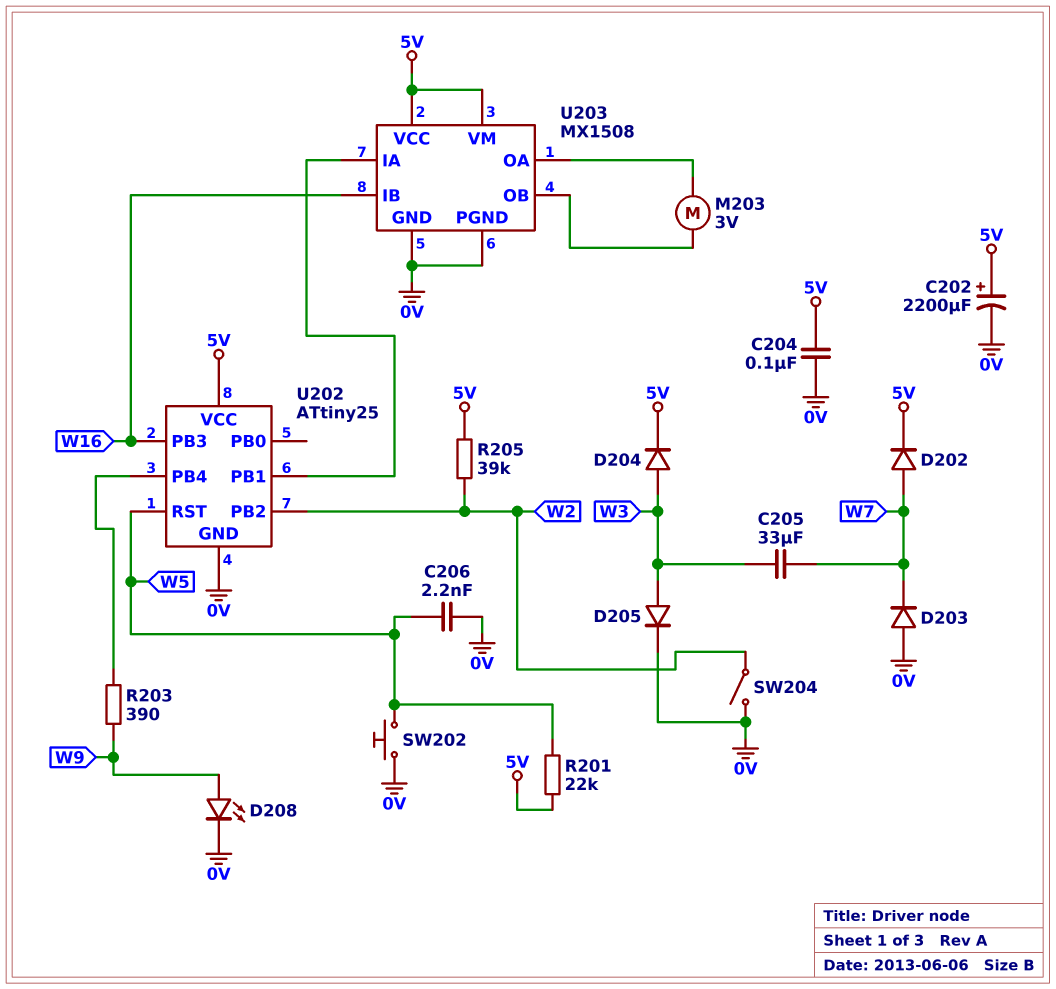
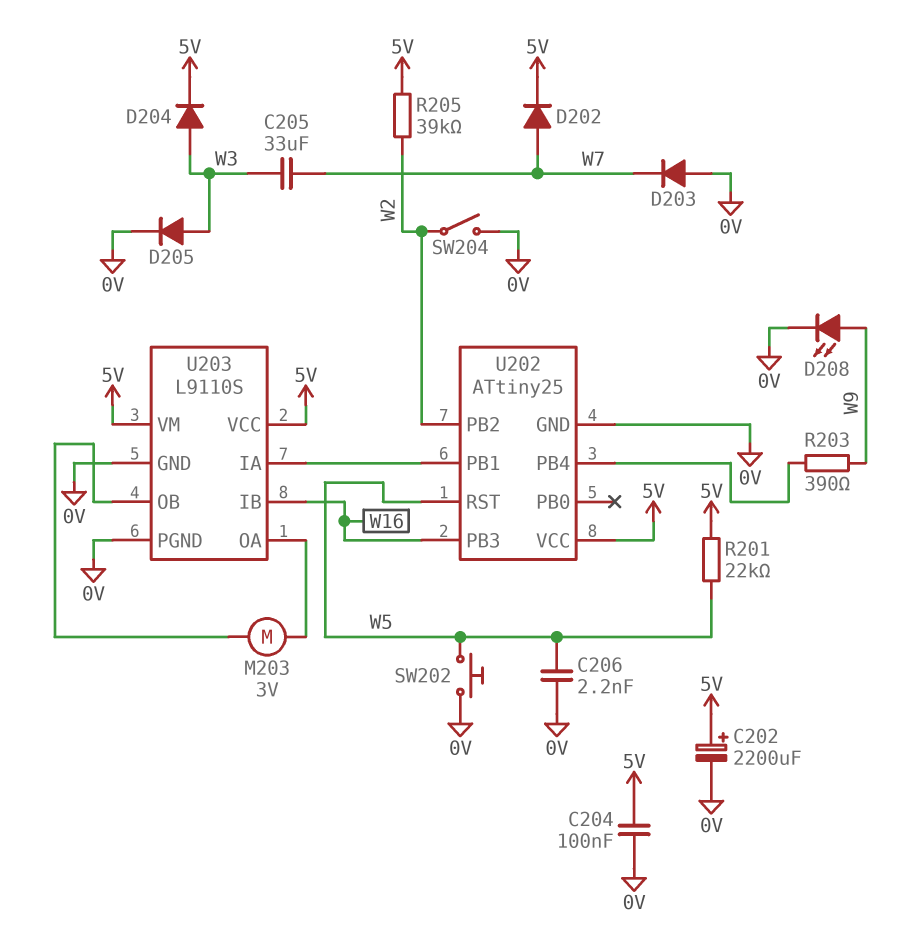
U203: MX1508 -> L9110S

